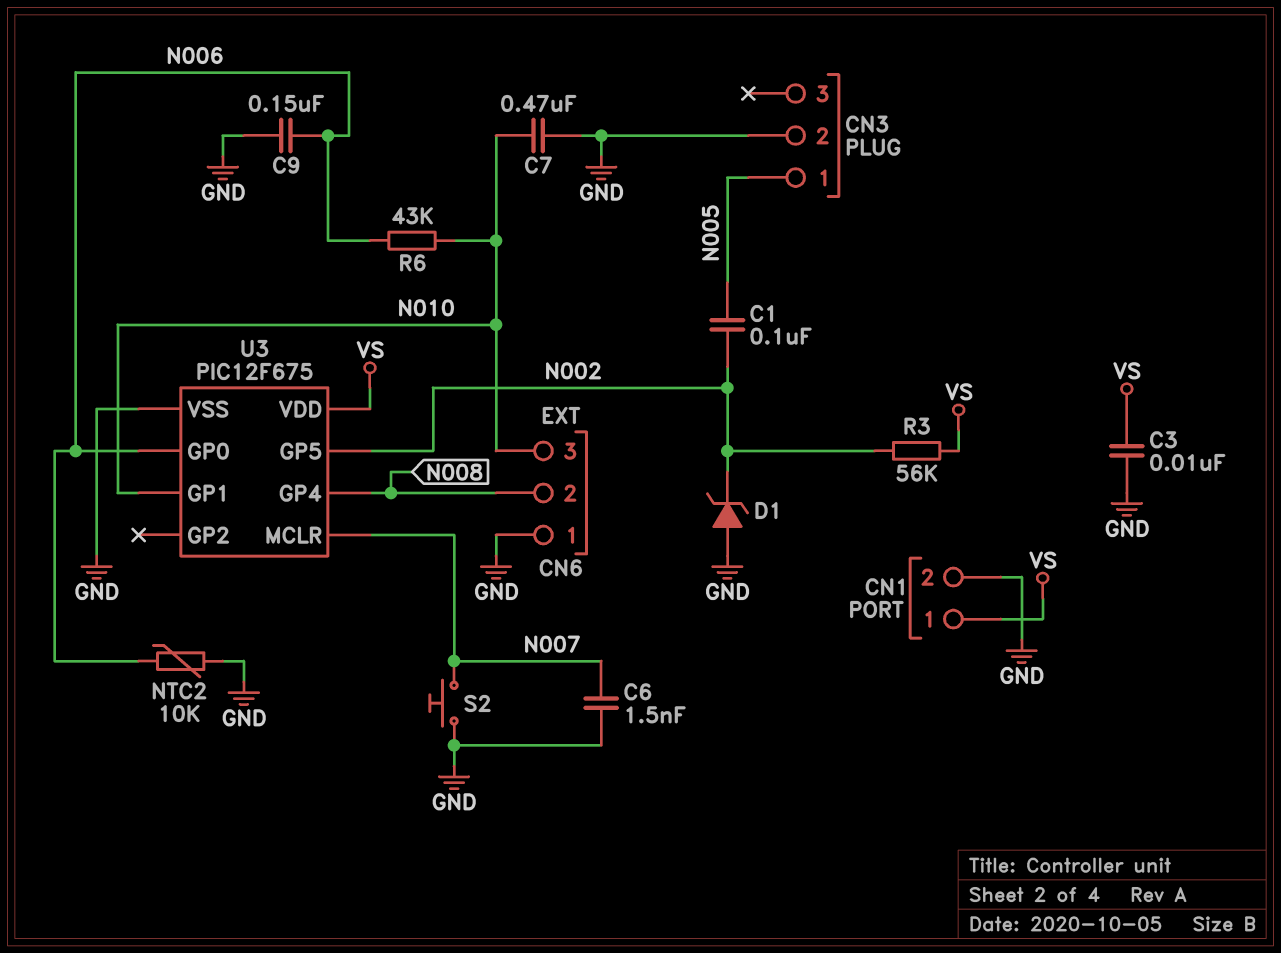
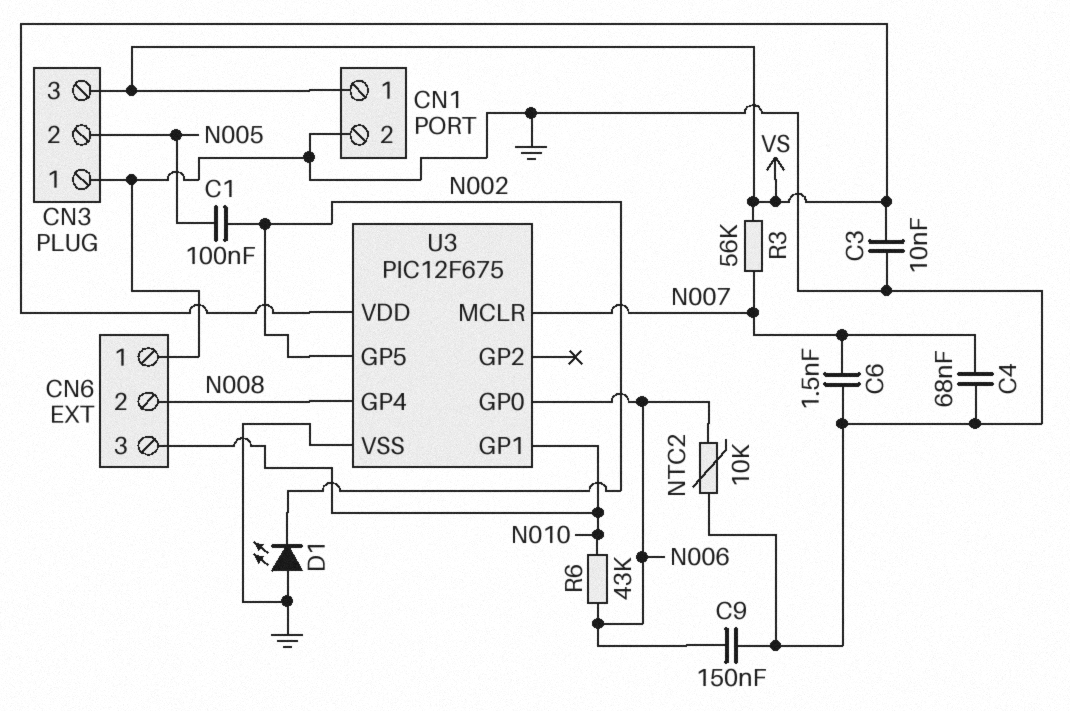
C4: none -> 68nF (GND, N007)
C7: 470nF (GND, N010) -> none
CN3 pin 1: N005 -> GND
CN3 pin 2: GND -> N005
CN3 pin 3: none -> VS
D1: zener (A GND, K N002) -> LED (A GND, K N002)
R3: 56k (N002, VS) -> 56k (N007, VS)
S2: button (GND, N007) -> none

